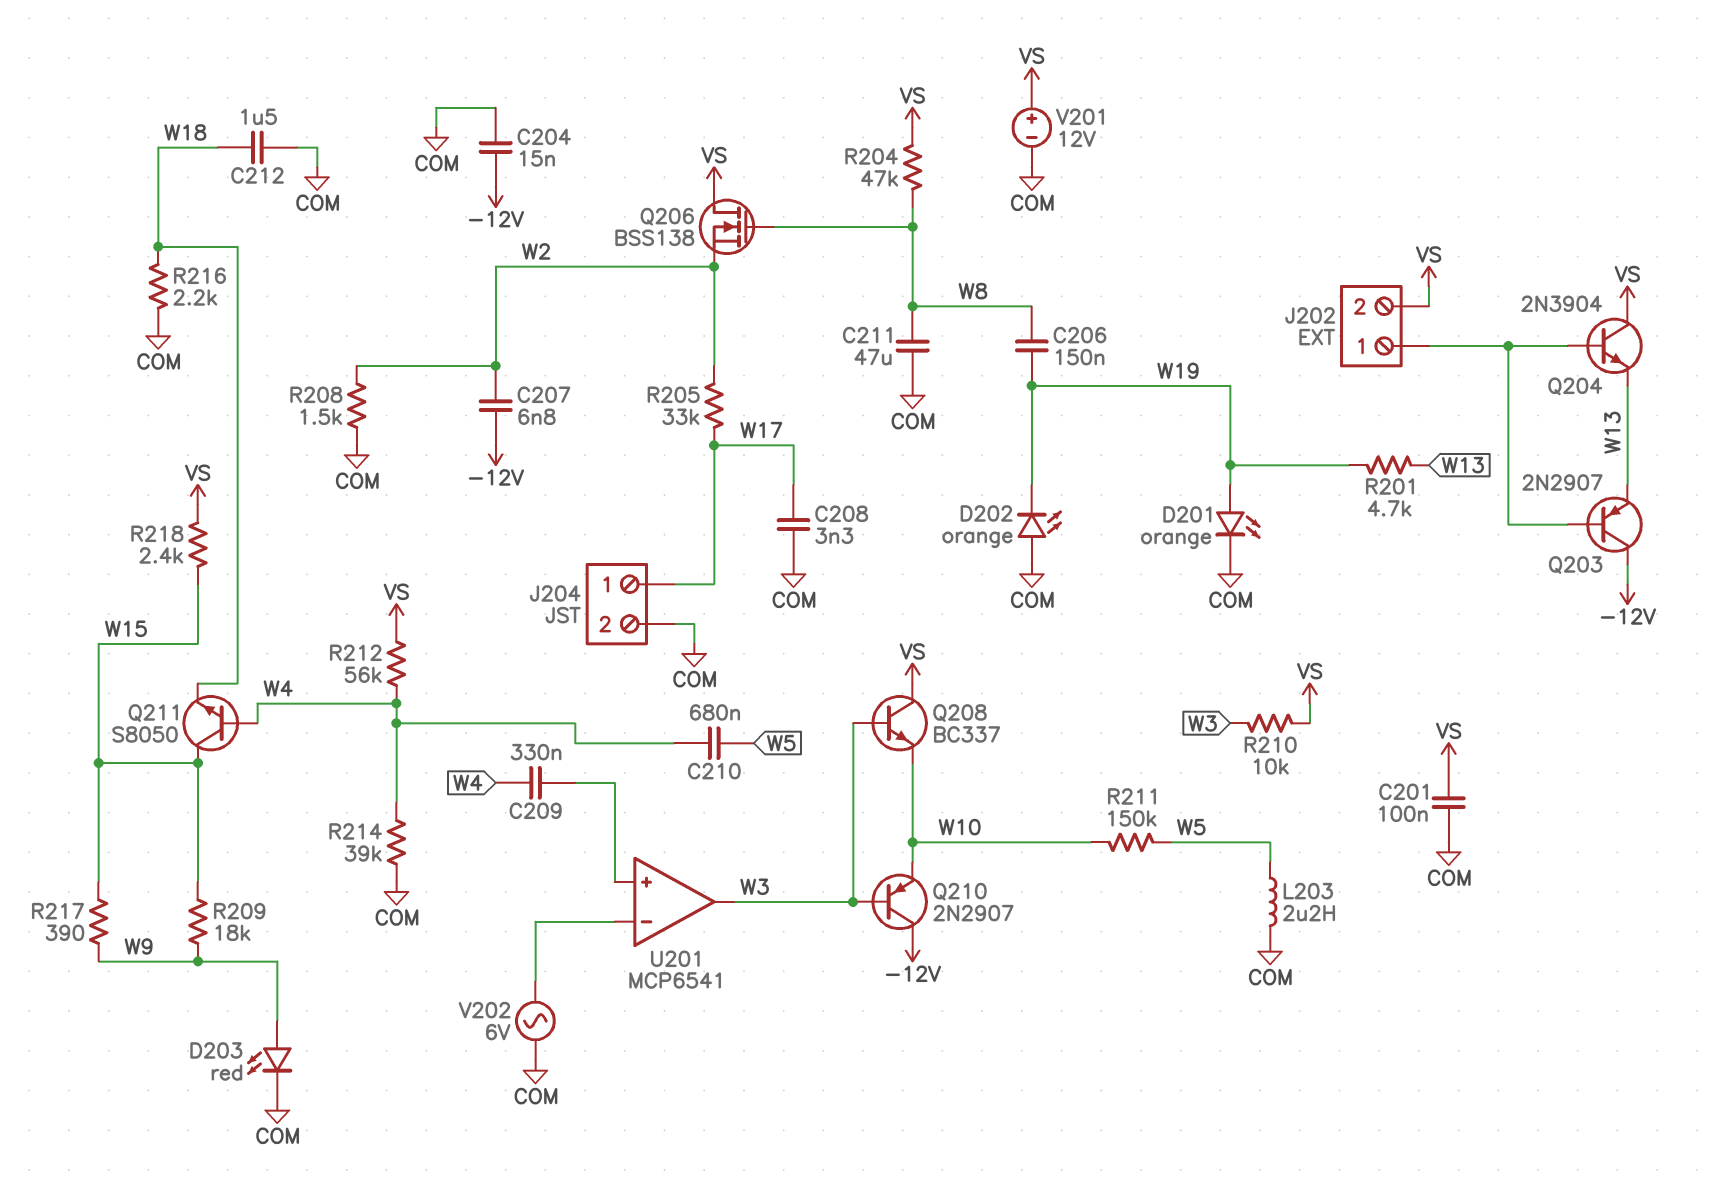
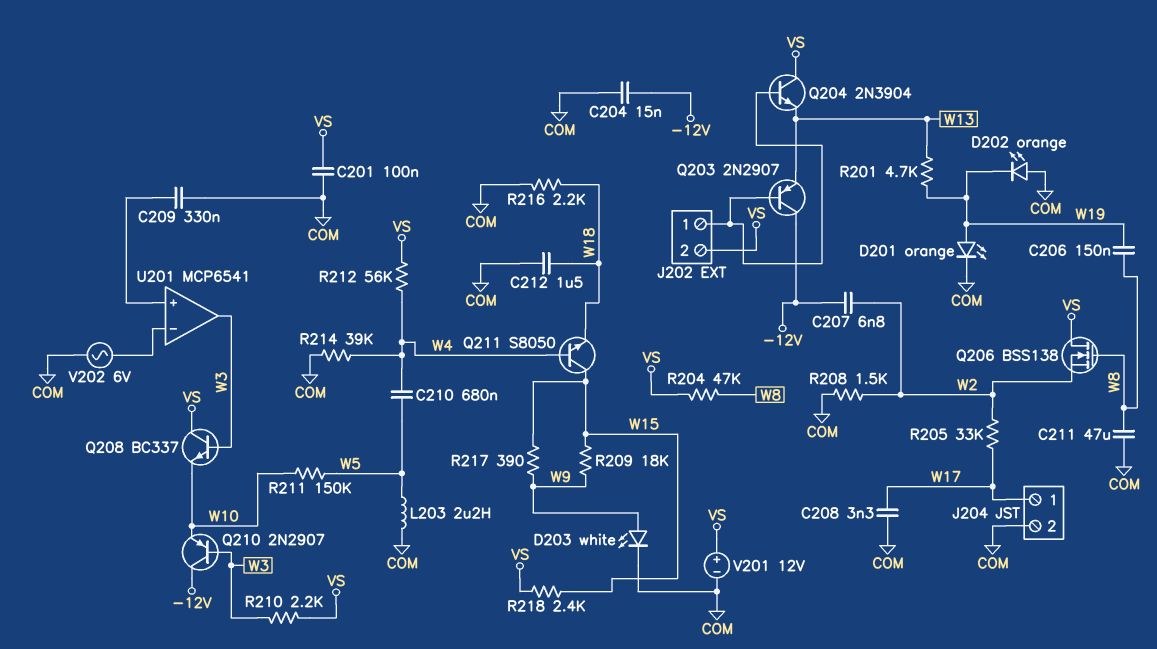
C209: 330nF (U201/in+, W4) -> 330nF (COM, U201/in+)
D203: LED red (A W9, K COM) -> LED white (A W9, K COM)
R210: 10k (VS, W3) -> 2.2k (VS, W3)

